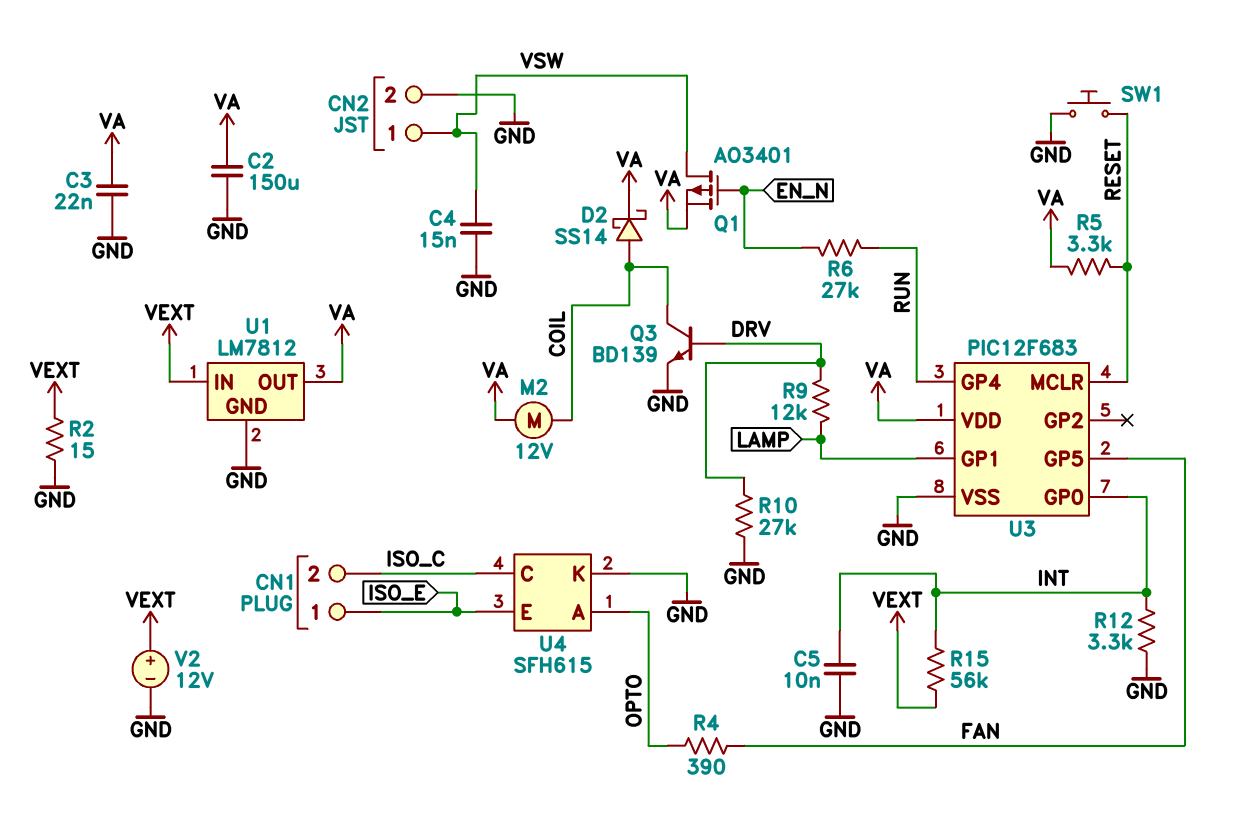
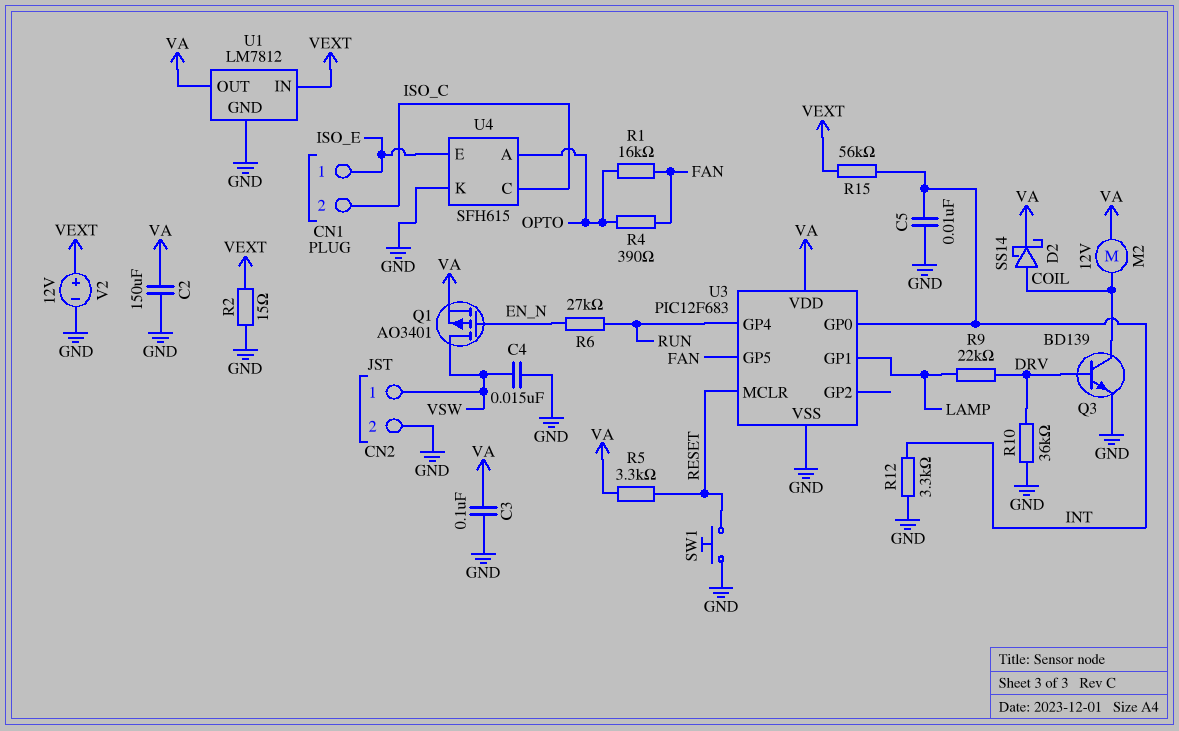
C3: 22nF (GND, VA) -> 100nF (GND, VA)
R1: none -> 16k (FAN, OPTO)
R9: 12k (DRV, LAMP) -> 22k (DRV, LAMP)
R10: 27k (DRV, GND) -> 36k (DRV, GND)

